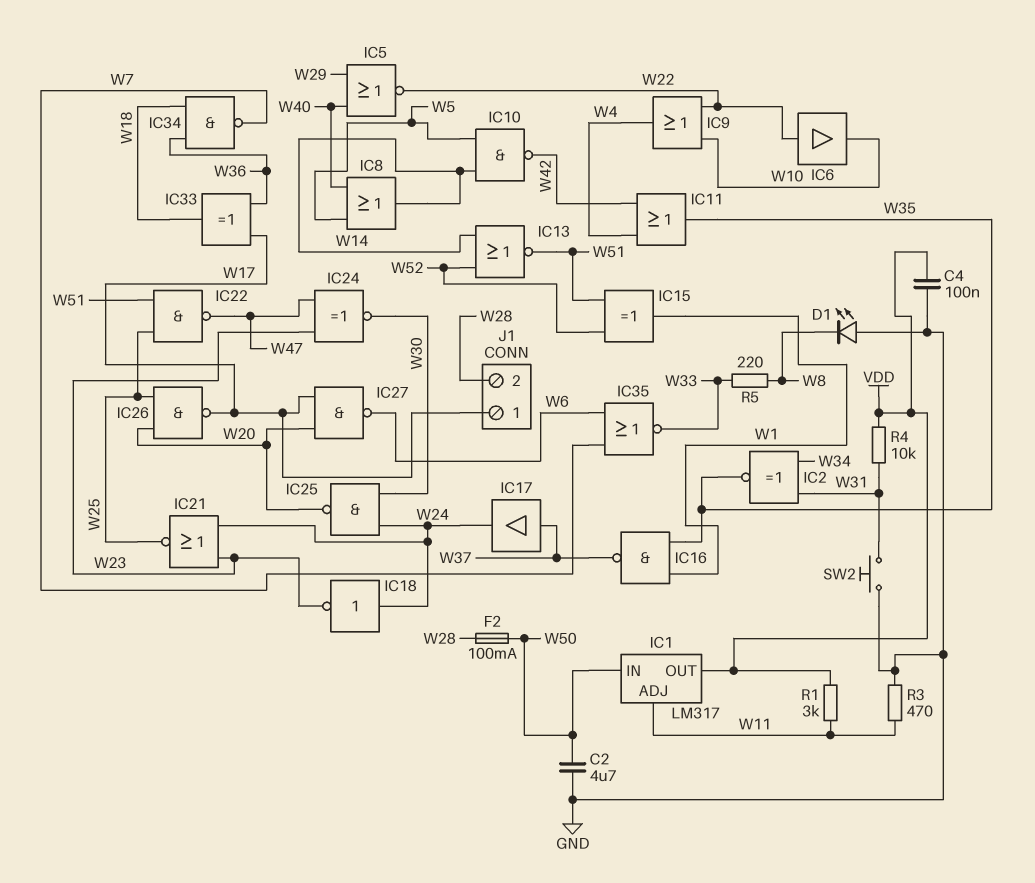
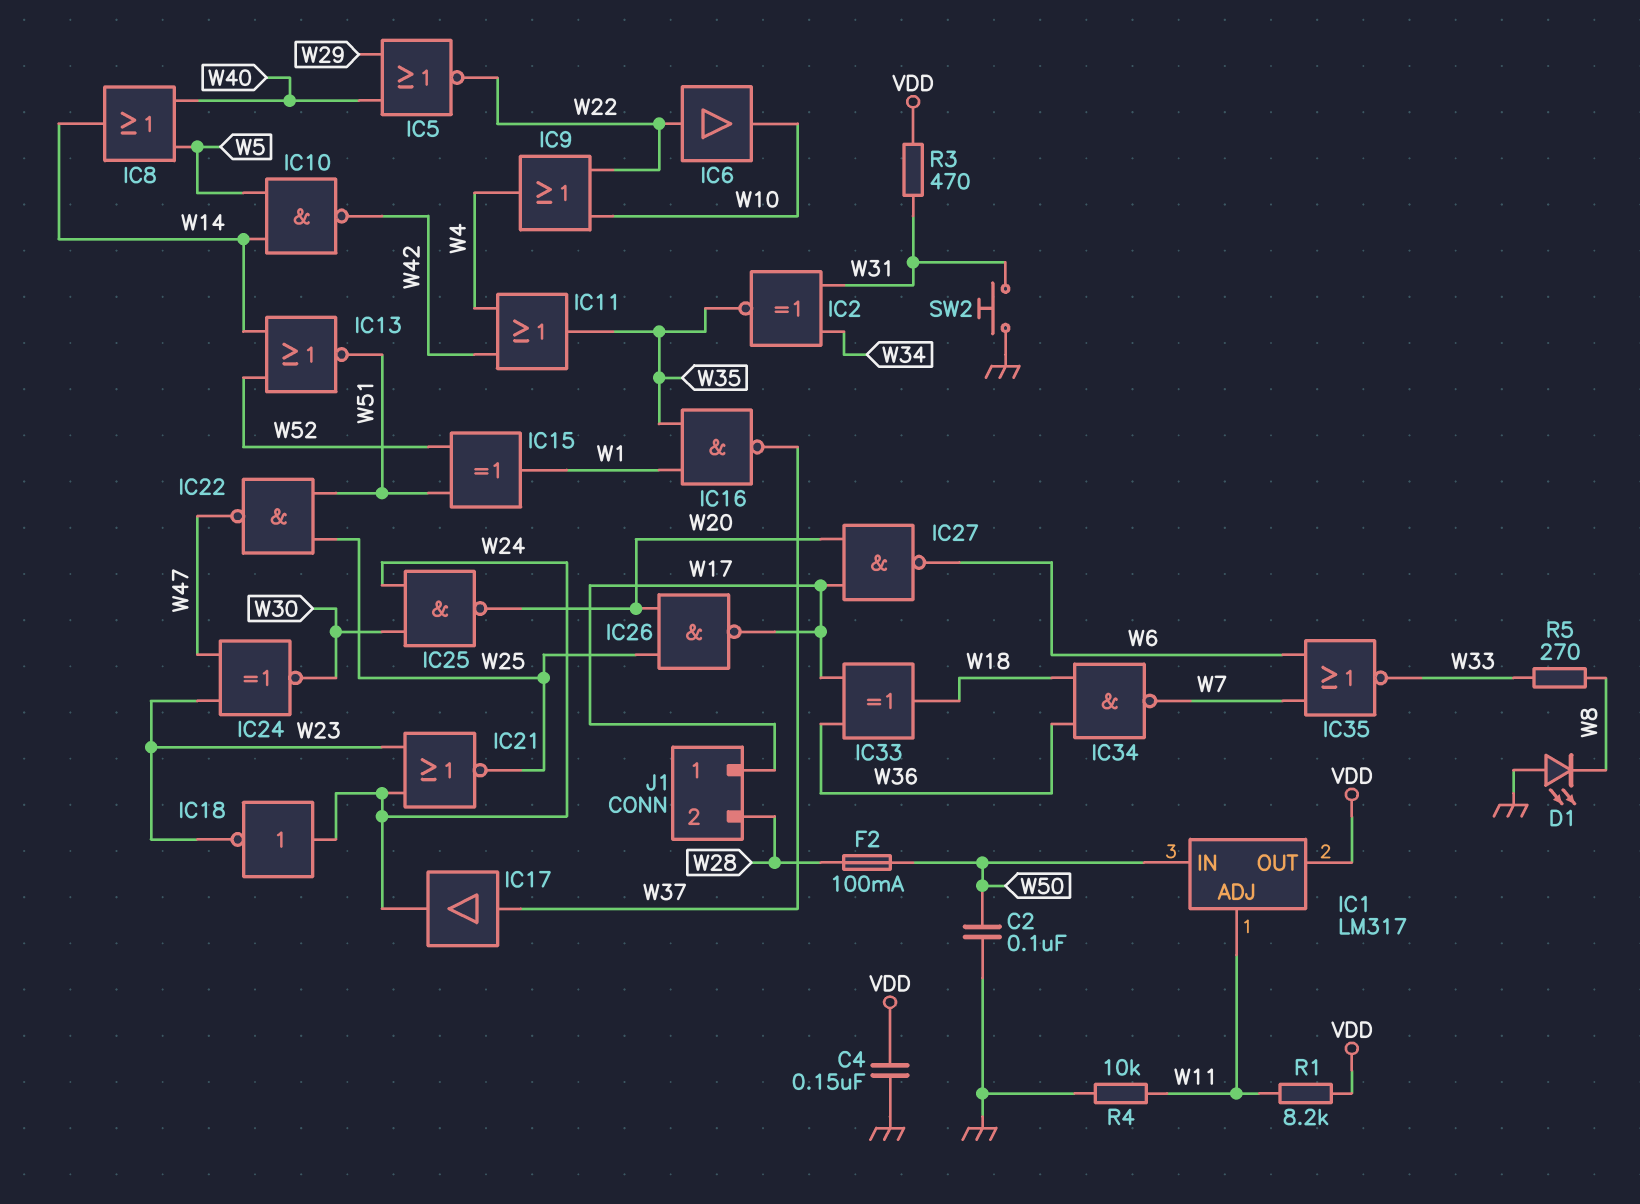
C2: 4.7uF (GND, W50) -> 100nF (GND, W50)
C4: 100nF (GND, VDD) -> 150nF (GND, VDD)
R1: 3k (VDD, W11) -> 8.2k (VDD, W11)
R3: 470 (GND, W11) -> 470 (VDD, W31)
R4: 10k (VDD, W31) -> 10k (GND, W11)
R5: 220 (W8, W33) -> 270 (W8, W33)

